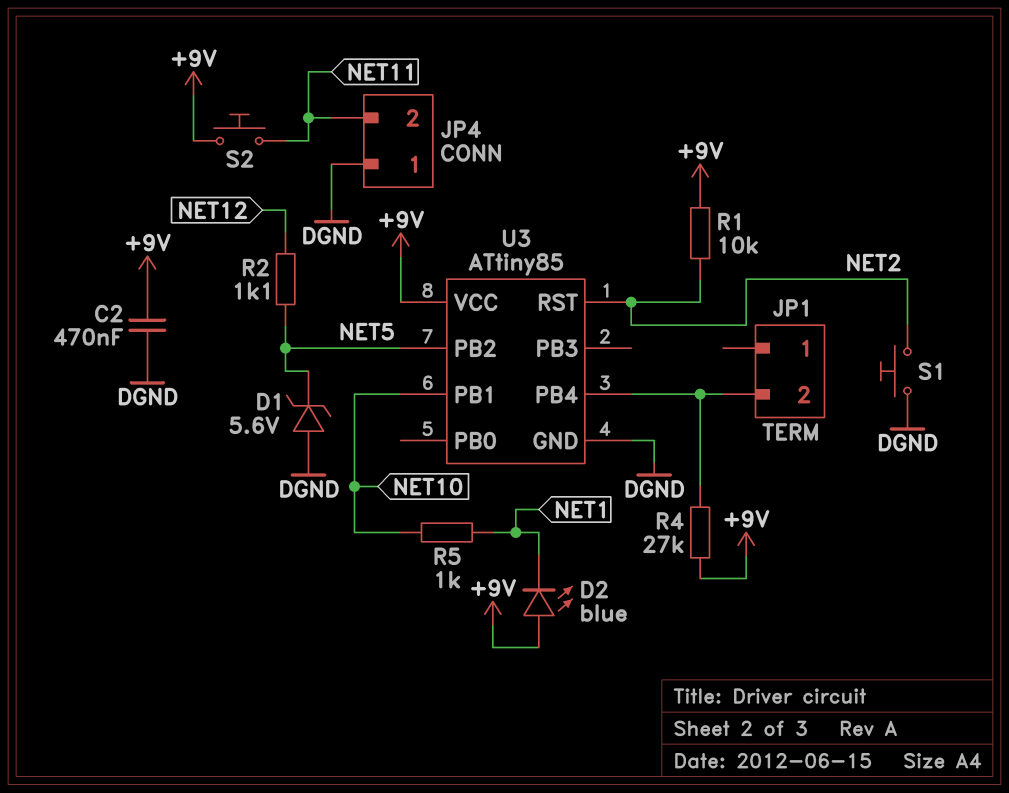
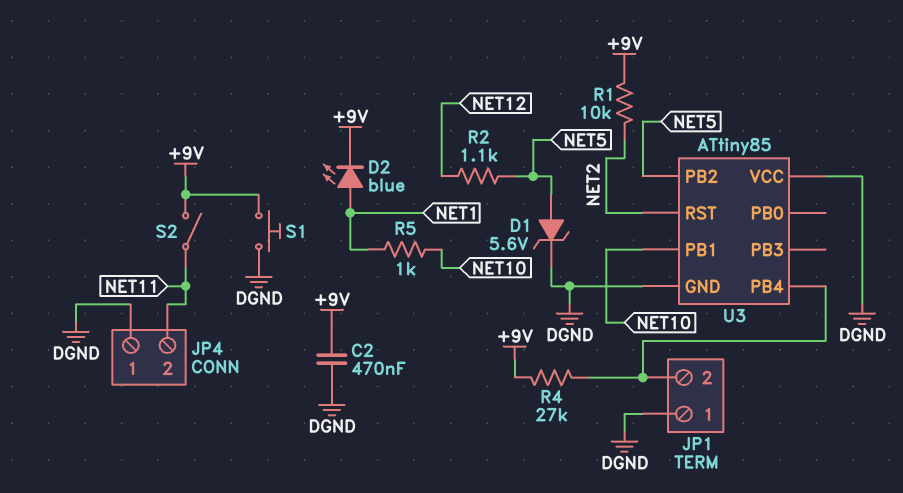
D1: zener 5.6V (A DGND, K NET5) -> zener 5.6V (A NET5, K DGND)
D2: LED blue (A +9V, K NET1) -> LED blue (A NET1, K +9V)
JP1 pin 1: none -> DGND
S1: button (DGND, NET2) -> button (+9V, DGND)
S2: button (+9V, NET11) -> switch (+9V, NET11)
U3 pin VCC: +9V -> DGND

